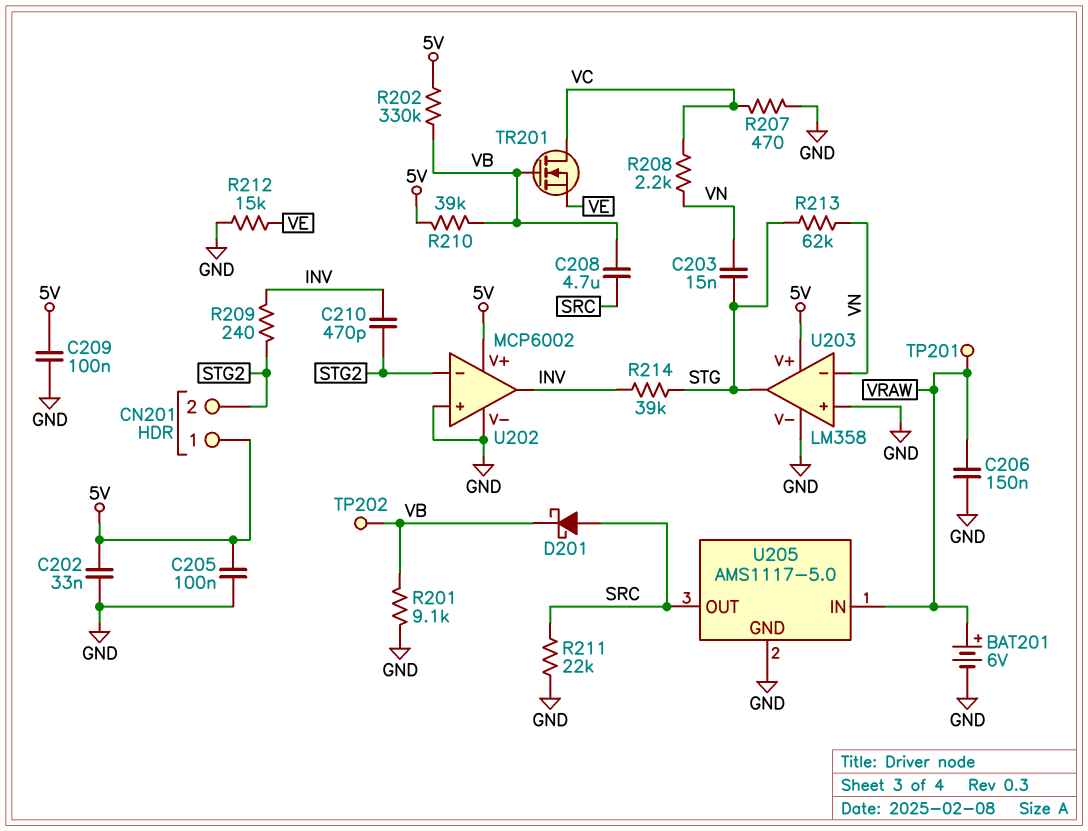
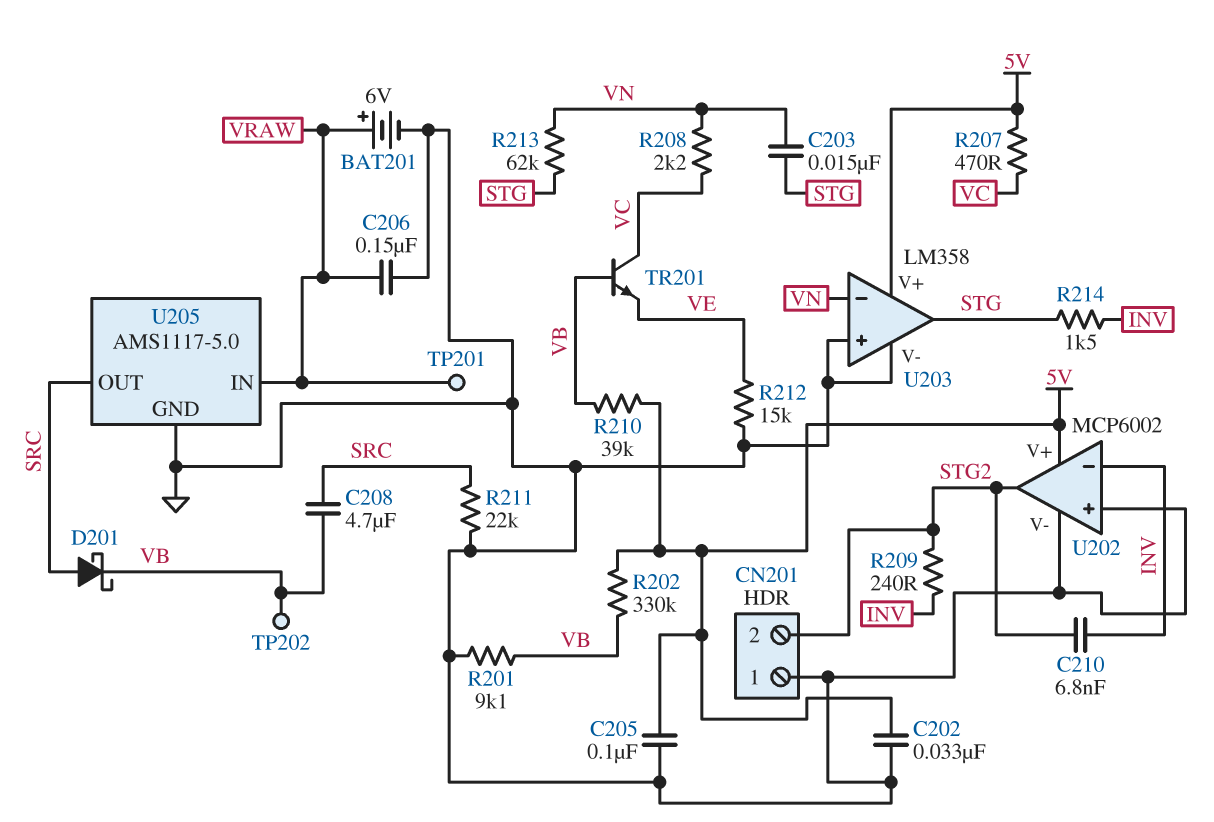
C209: 100nF (5V, GND) -> none
C210: 470pF (INV, STG2) -> 6.8nF (INV, STG2)
CN201 pin 1: 5V -> GND
R207: 470 (GND, VC) -> 470 (5V, VC)
R214: 39k (INV, STG) -> 1.5k (INV, STG)
TR201: NMOS (G VB, D VC, S VE) -> NPN (B VB, C VC, E VE)
U202 pin in-: STG2 -> INV
U202 pin out: INV -> STG2

